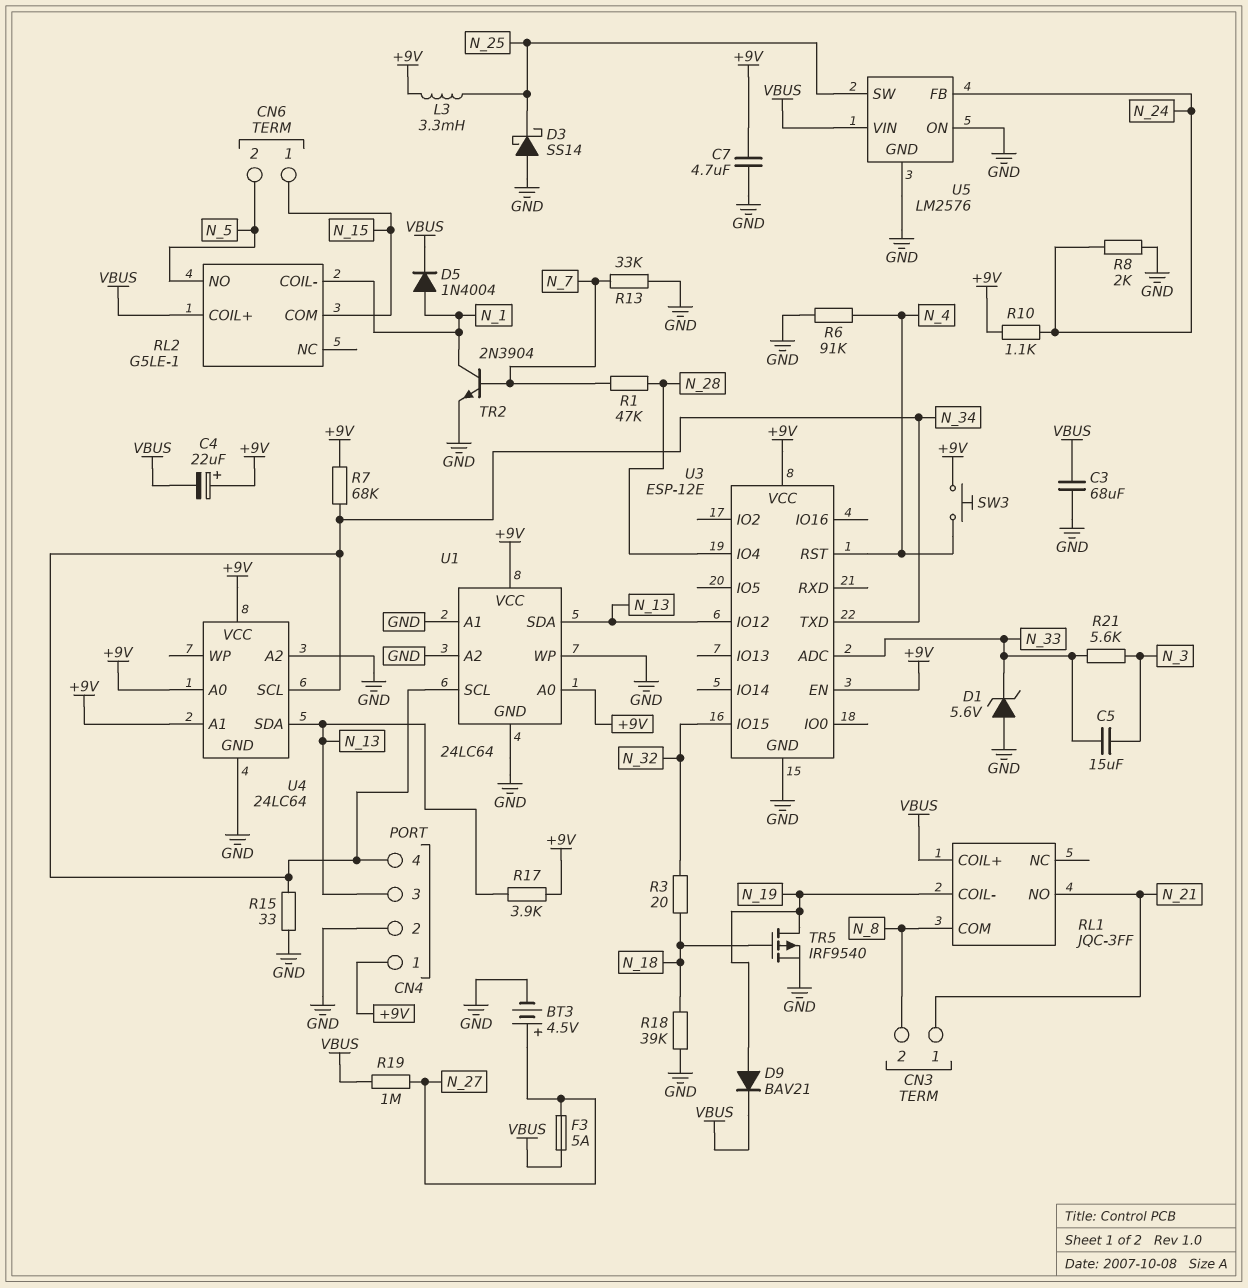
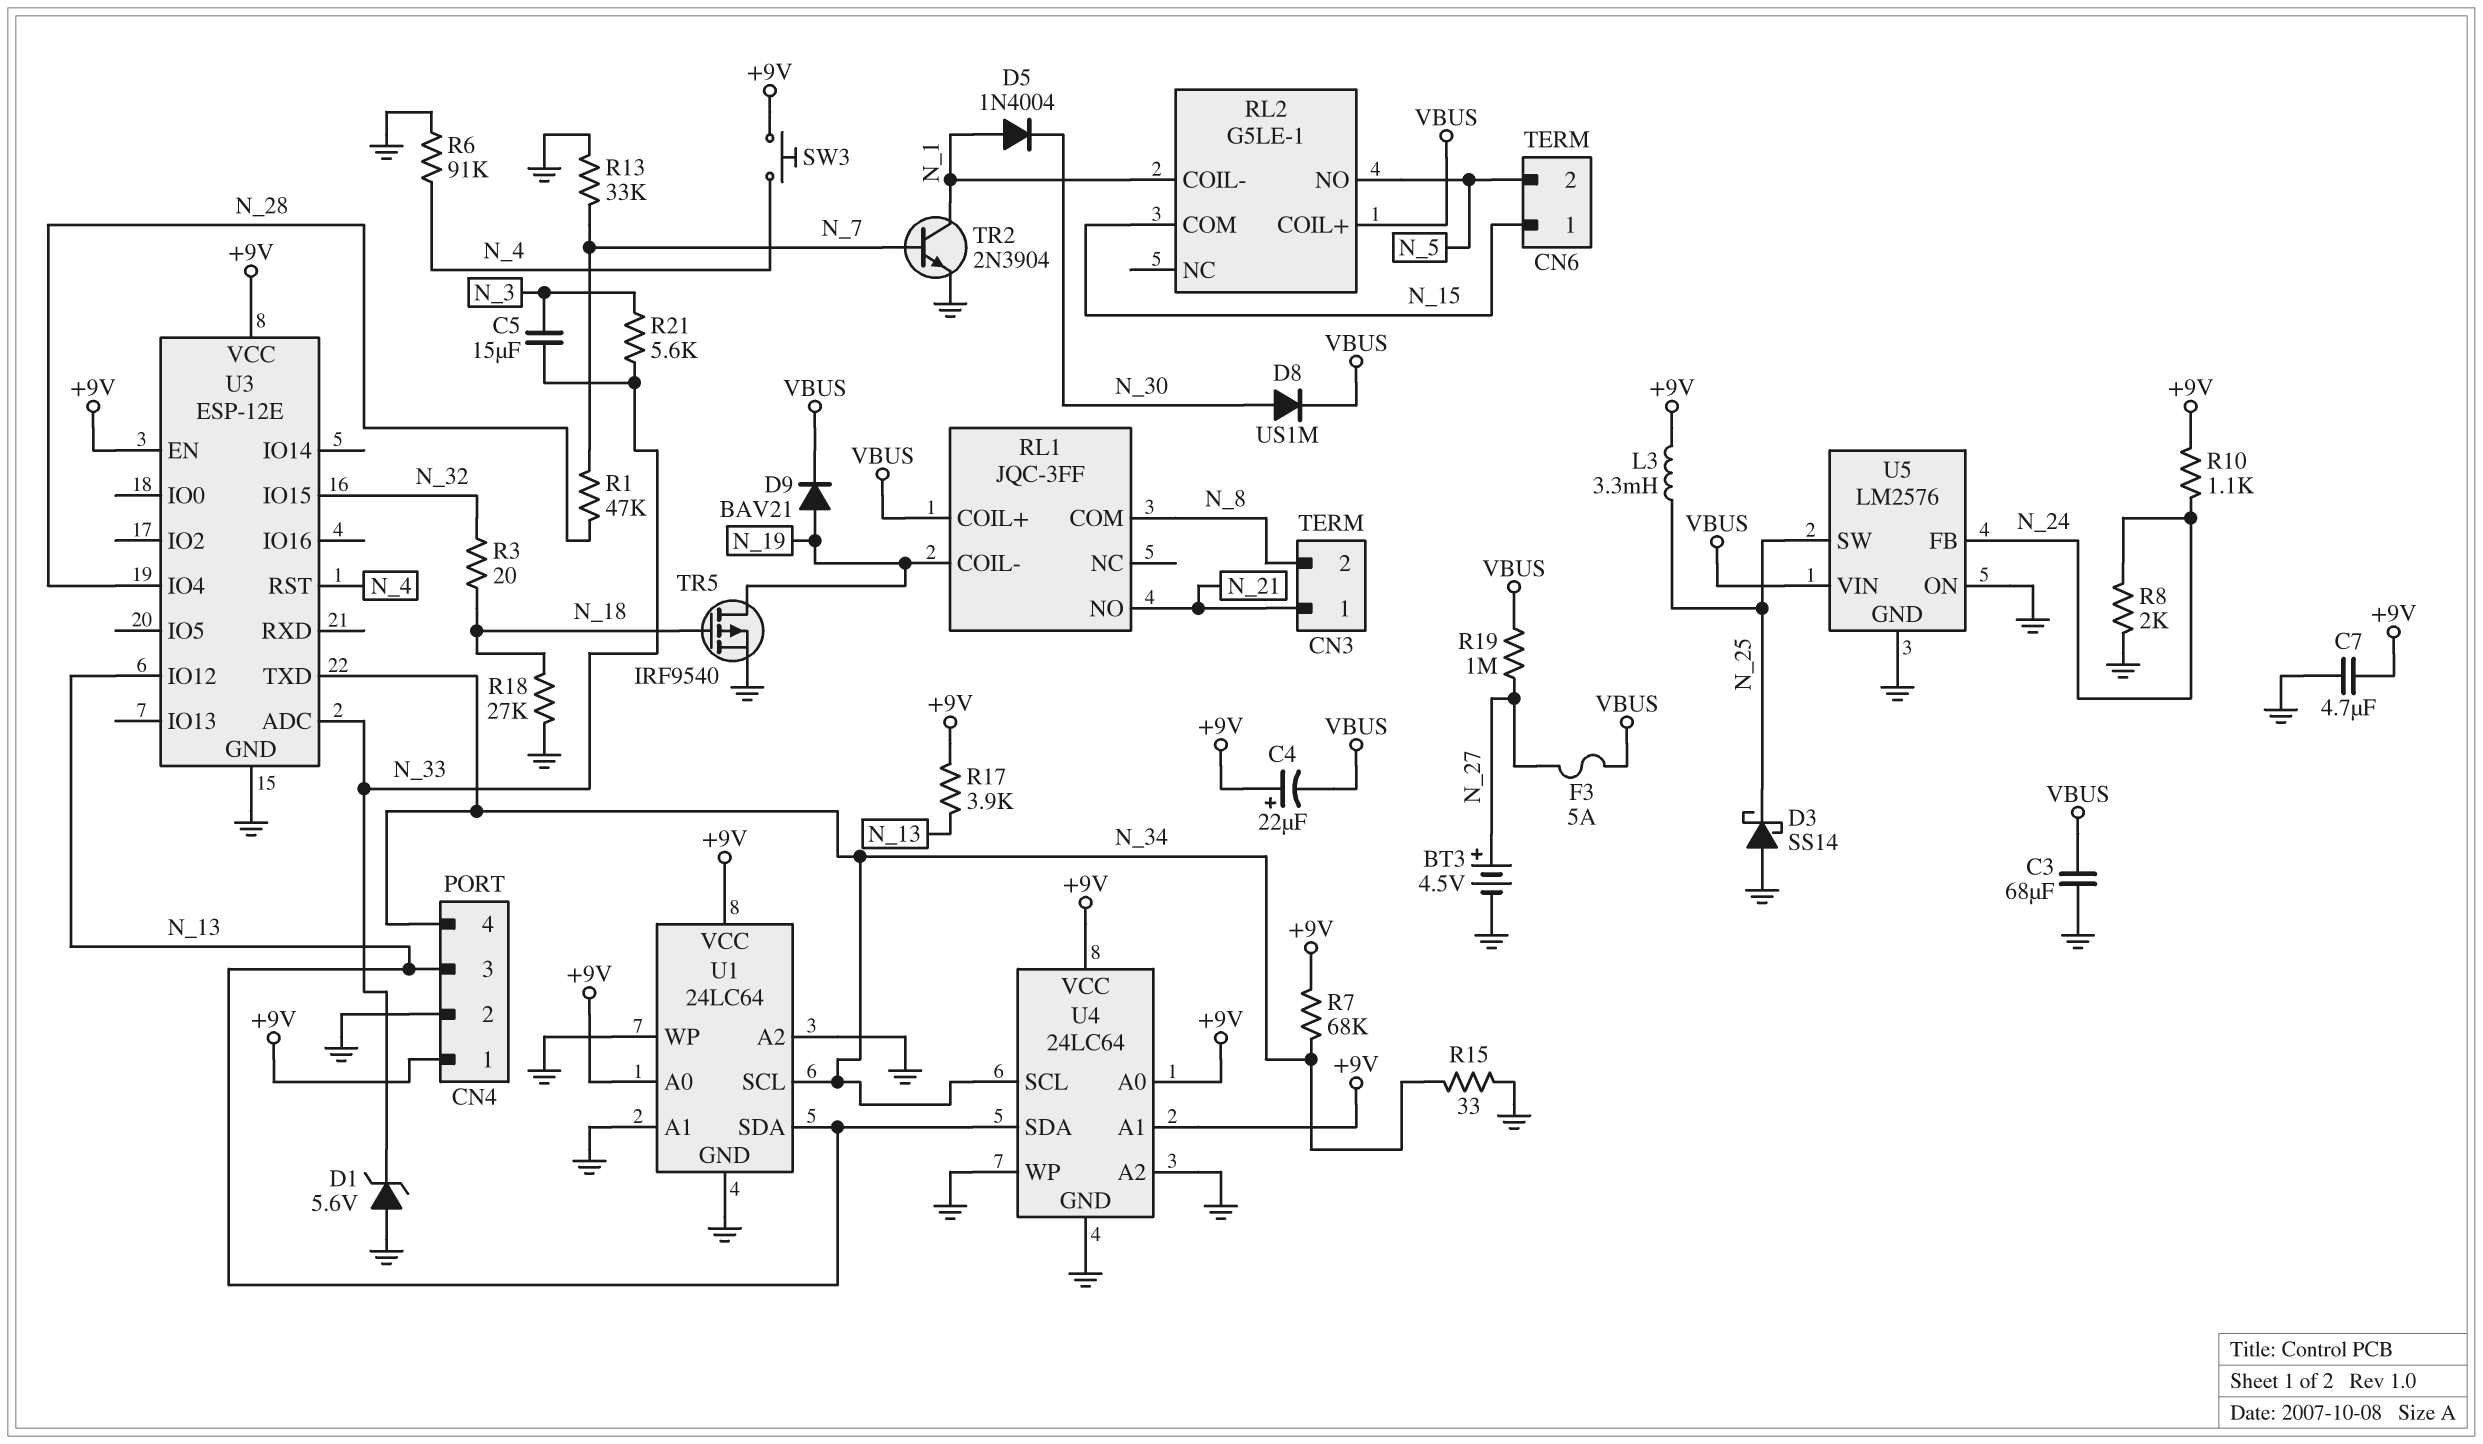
D5: diode 1N4004 (A N_1, K VBUS) -> diode 1N4004 (A N_1, K N_30)
D8: none -> diode US1M (A N_30, K VBUS)
R18: 39k (GND, N_18) -> 27k (GND, N_18)
U4 pin WP: none -> GND

